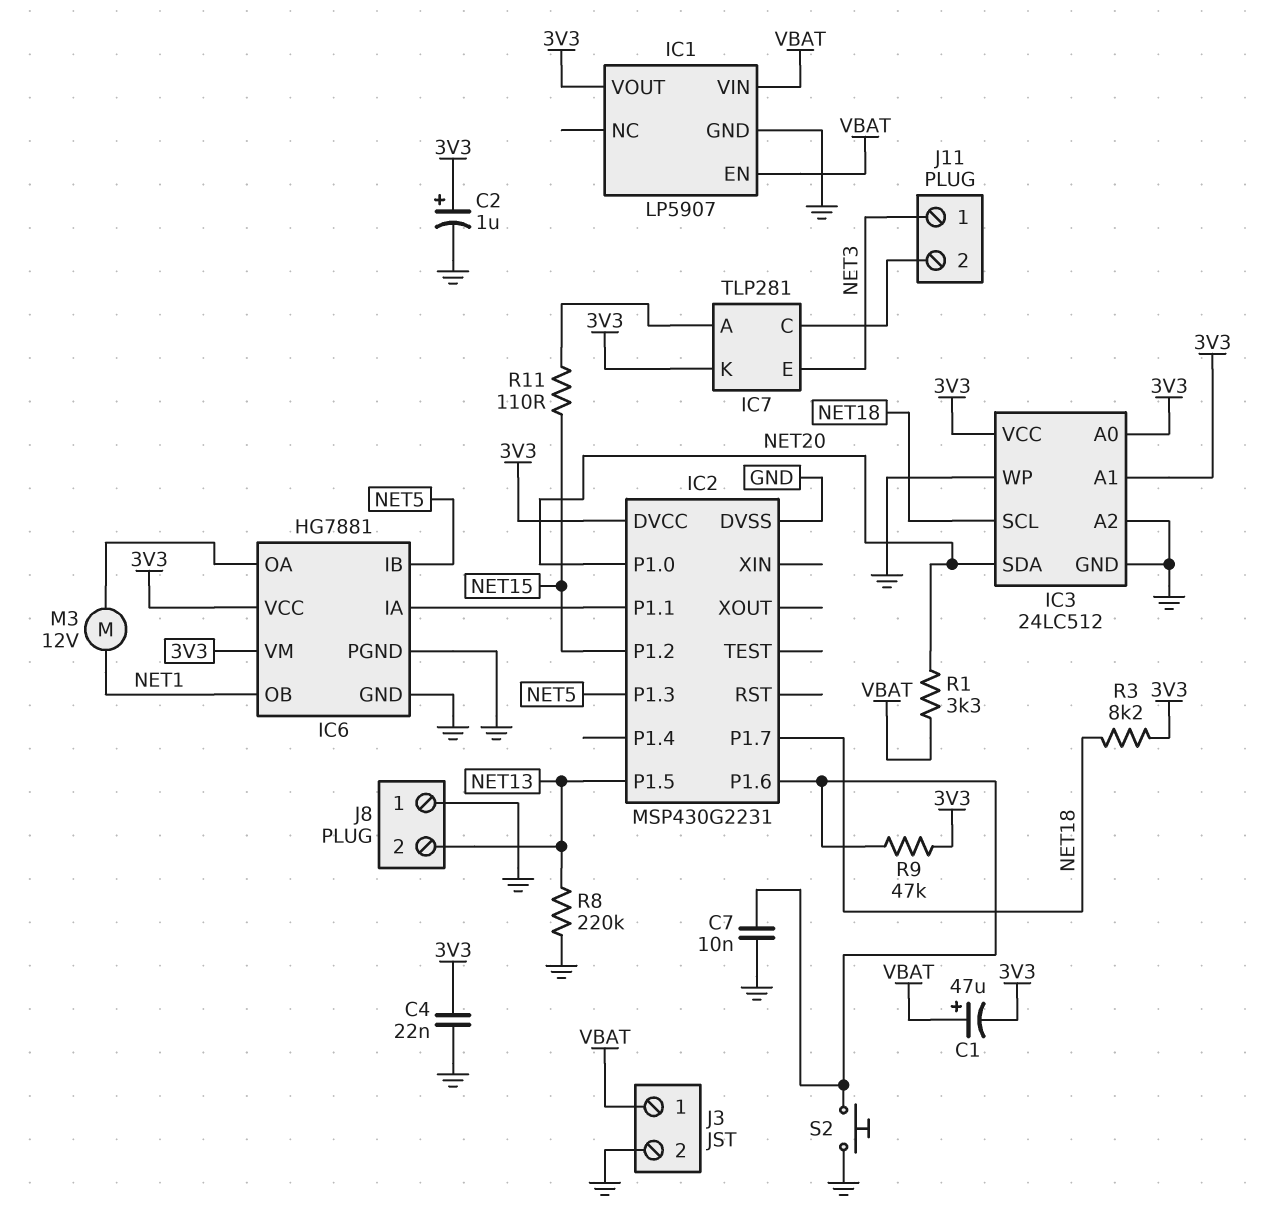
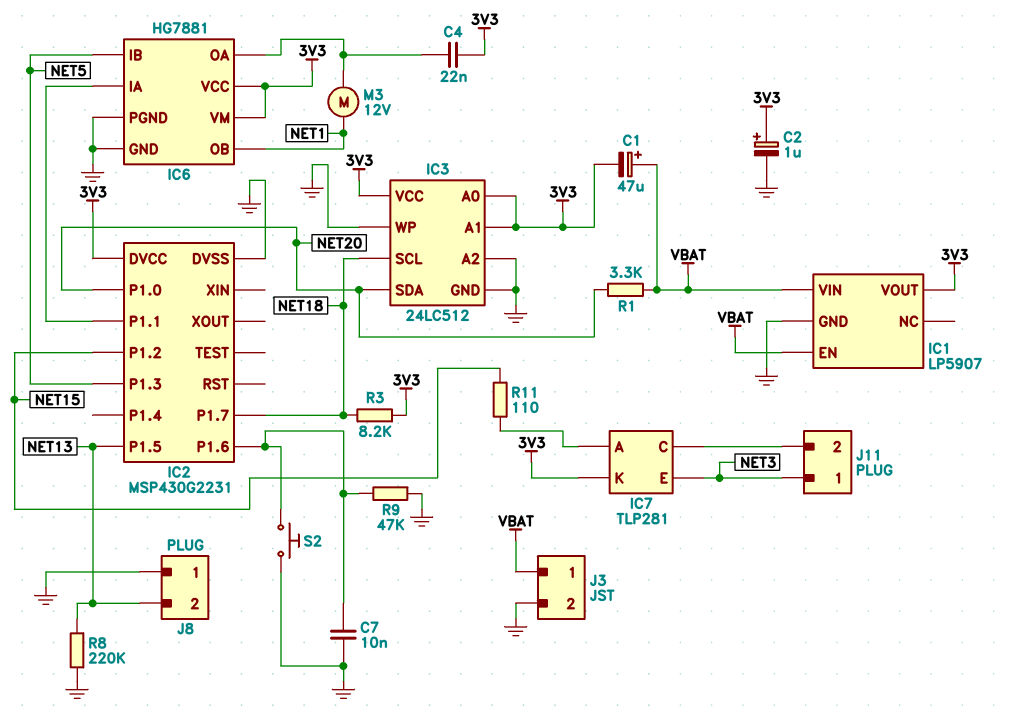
C4: 22nF (3V3, GND) -> 22nF (3V3, IC6/OA)
R9: 47k (3V3, IC2/P1.6) -> 47k (GND, IC2/P1.6)

